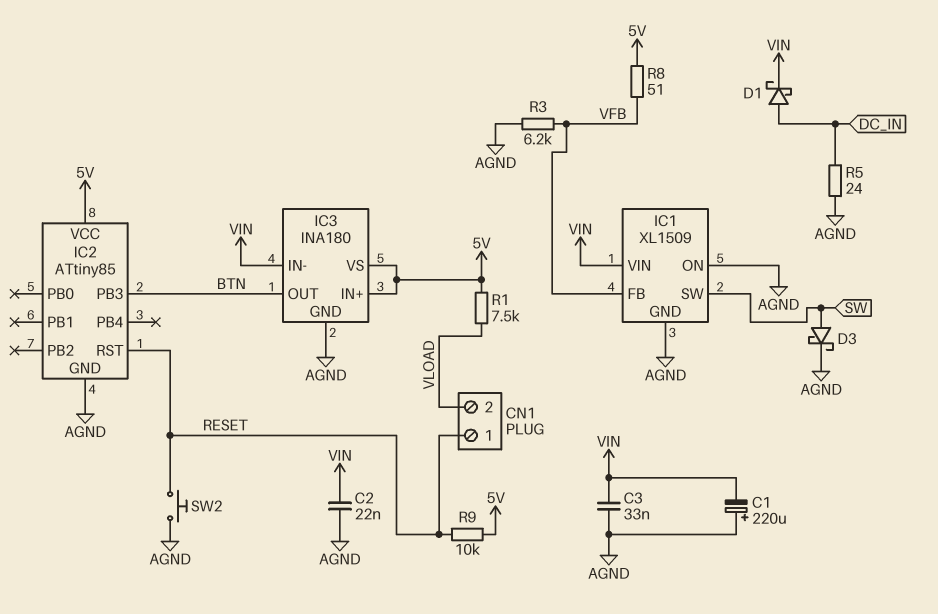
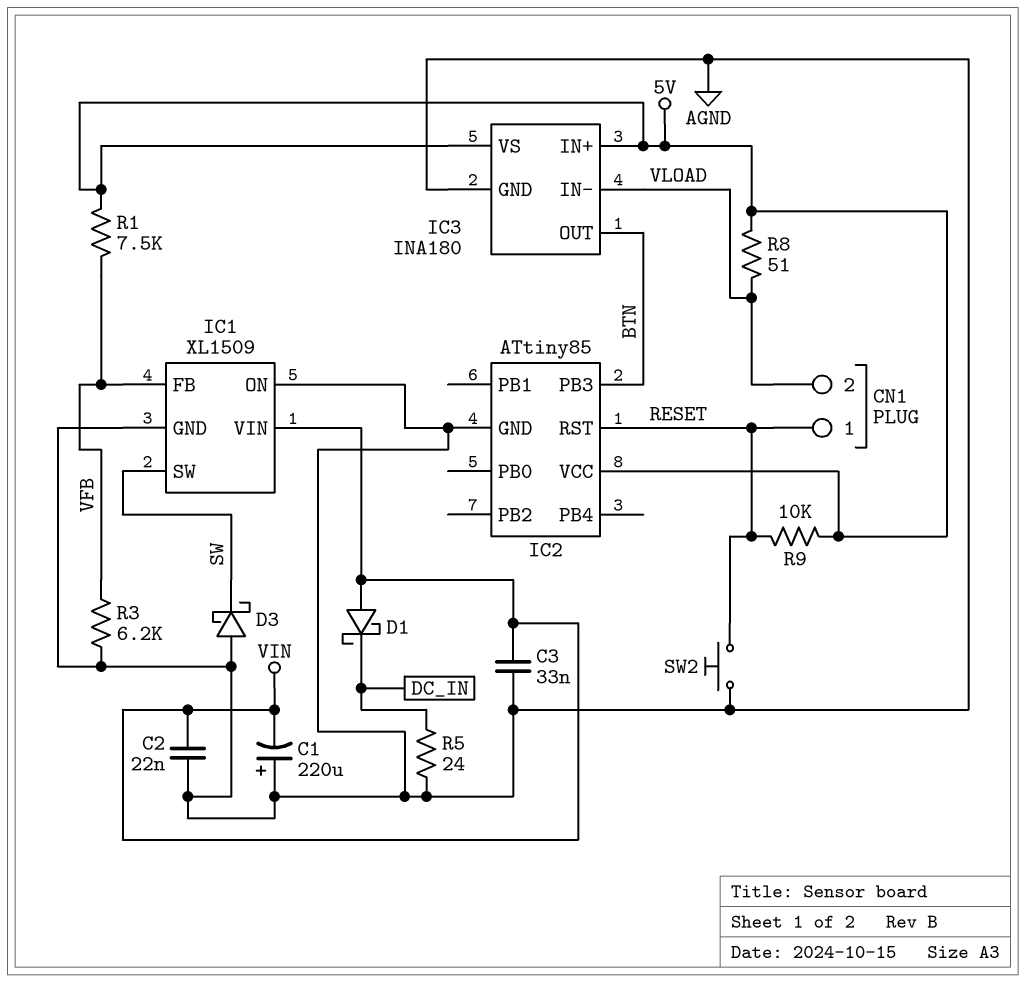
D1: schottky (A DC_IN, K VIN) -> schottky (A VIN, K DC_IN)
D3: schottky (A SW, K AGND) -> schottky (A AGND, K SW)
IC3 pin IN-: VIN -> VLOAD
R1: 7.5k (5V, VLOAD) -> 7.5k (5V, VFB)
R8: 51 (5V, VFB) -> 51 (5V, VLOAD)

